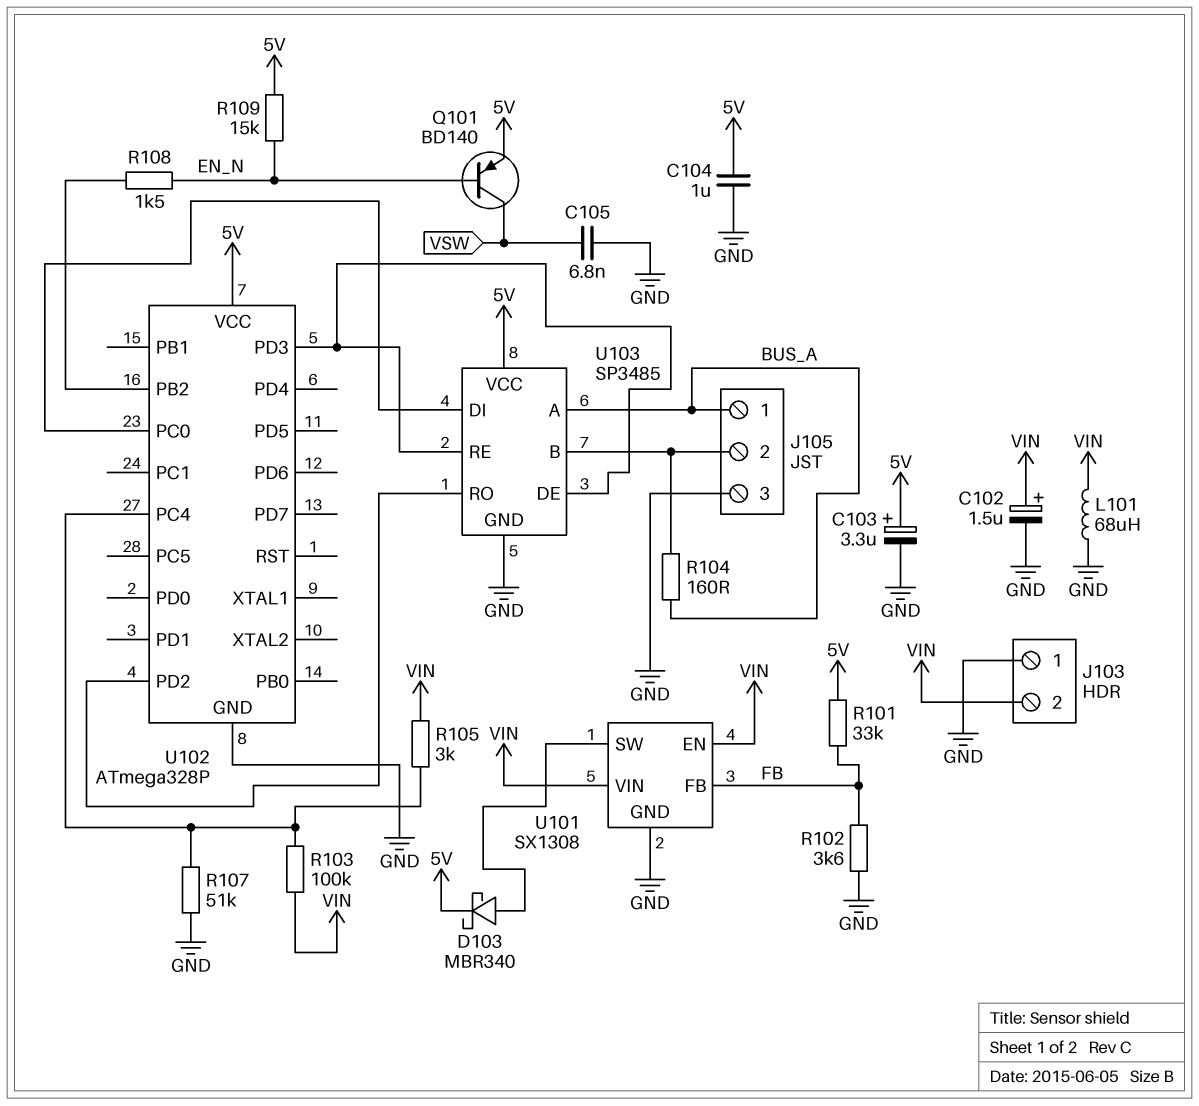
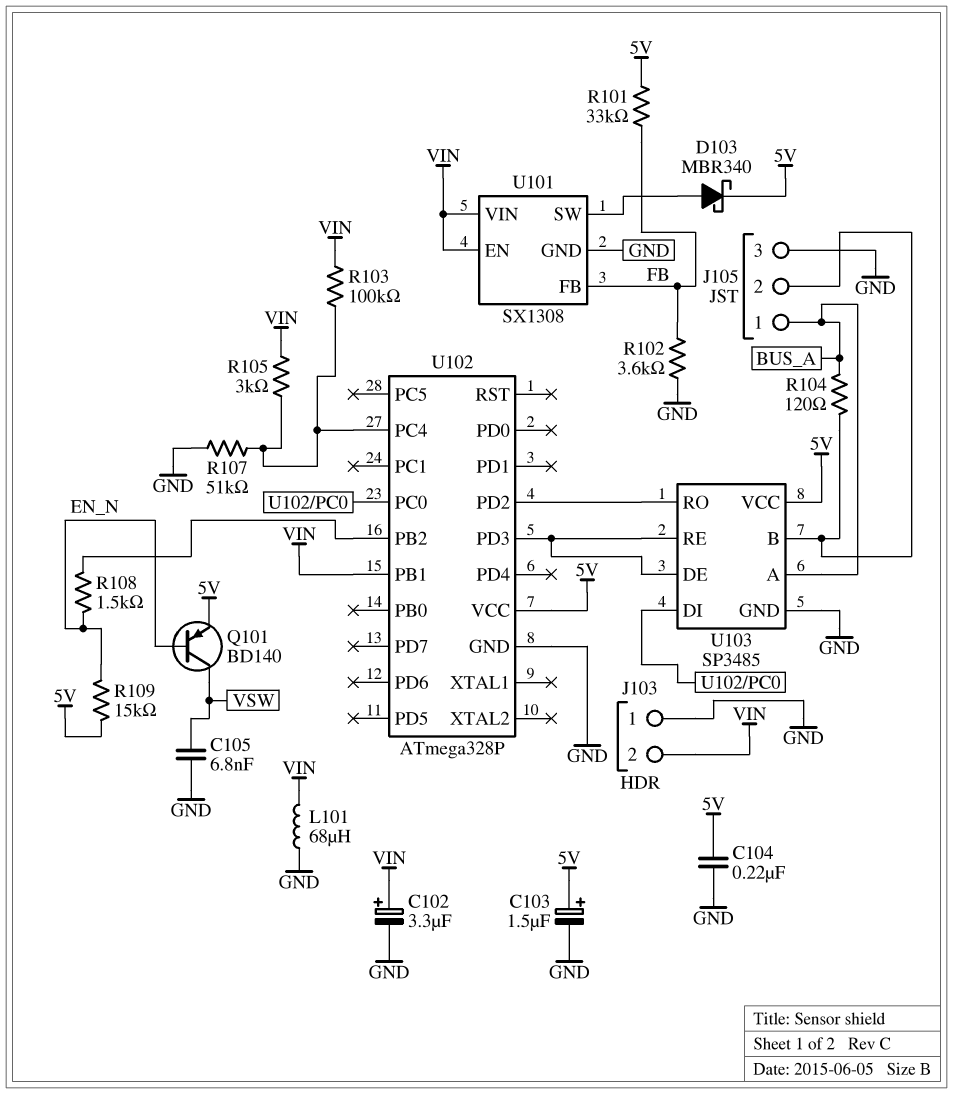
C102: 1.5uF (plus VIN, minus GND) -> 3.3uF (plus VIN, minus GND)
C103: 3.3uF (plus 5V, minus GND) -> 1.5uF (plus 5V, minus GND)
C104: 1uF (5V, GND) -> 220nF (5V, GND)
R104: 160 (BUS_A, J105/2) -> 120 (BUS_A, J105/2)
U102 pin PB1: none -> VIN

